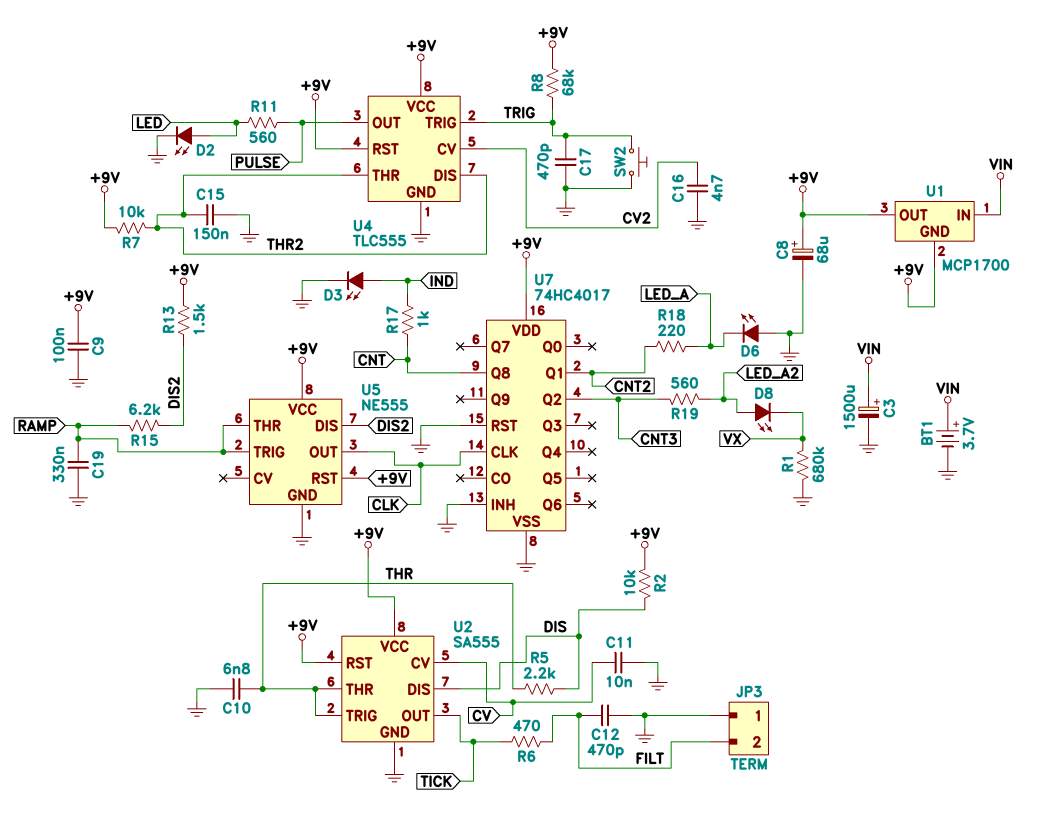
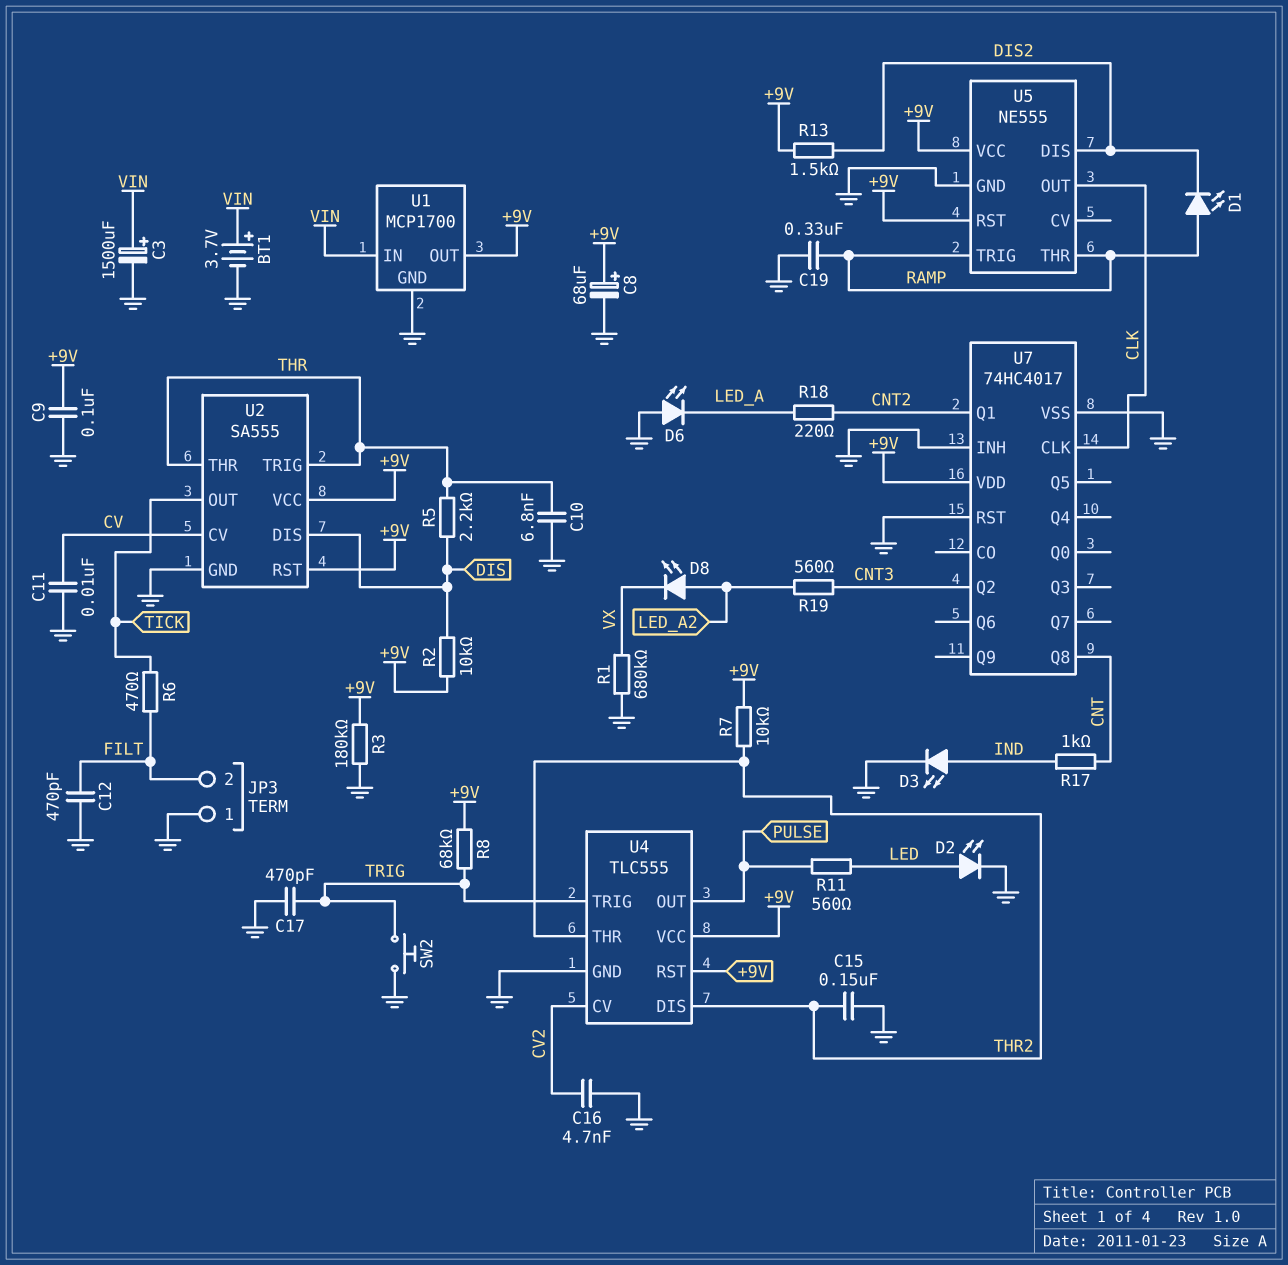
D1: none -> LED (A RAMP, K DIS2)
R3: none -> 180k (+9V, GND)
R15: 6.2k (DIS2, RAMP) -> none
U1 pin GND: +9V -> GND

